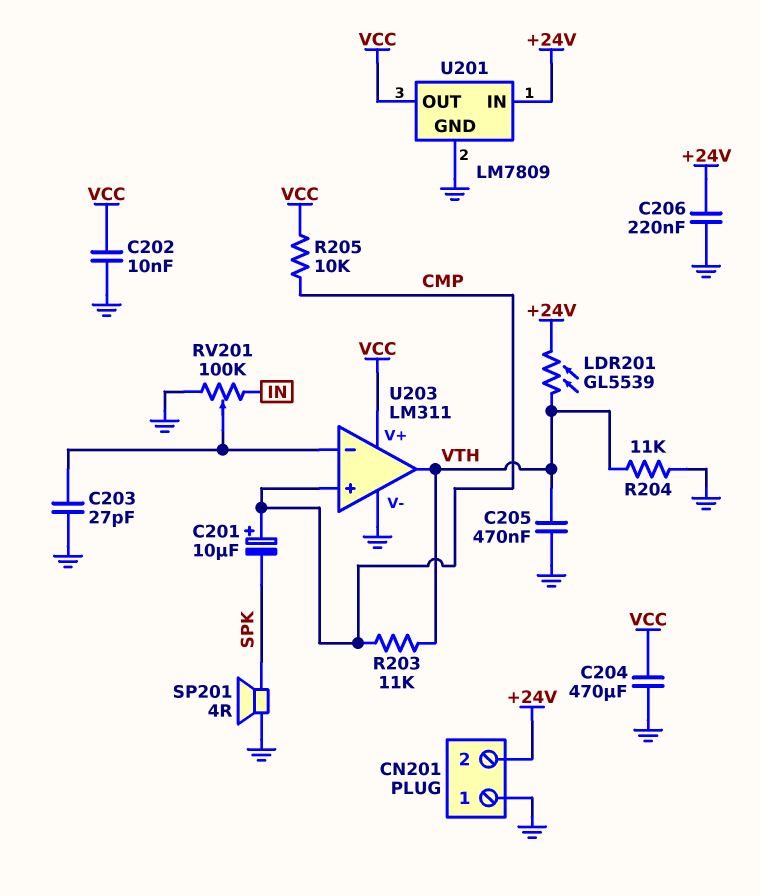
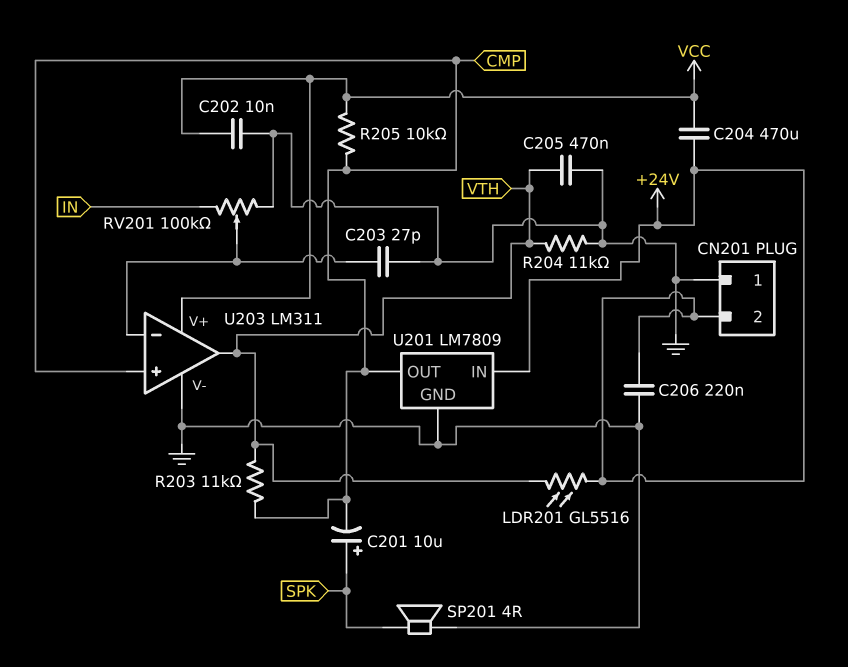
C201: 10uF (plus CMP, minus SPK) -> 10uF (plus SPK, minus CMP)
C204: 470uF (GND, VCC) -> 470uF (+24V, VCC)
LDR201: GL5539 (+24V, VTH) -> GL5516 (+24V, VTH)
U201 pin OUT: VCC -> CMP

